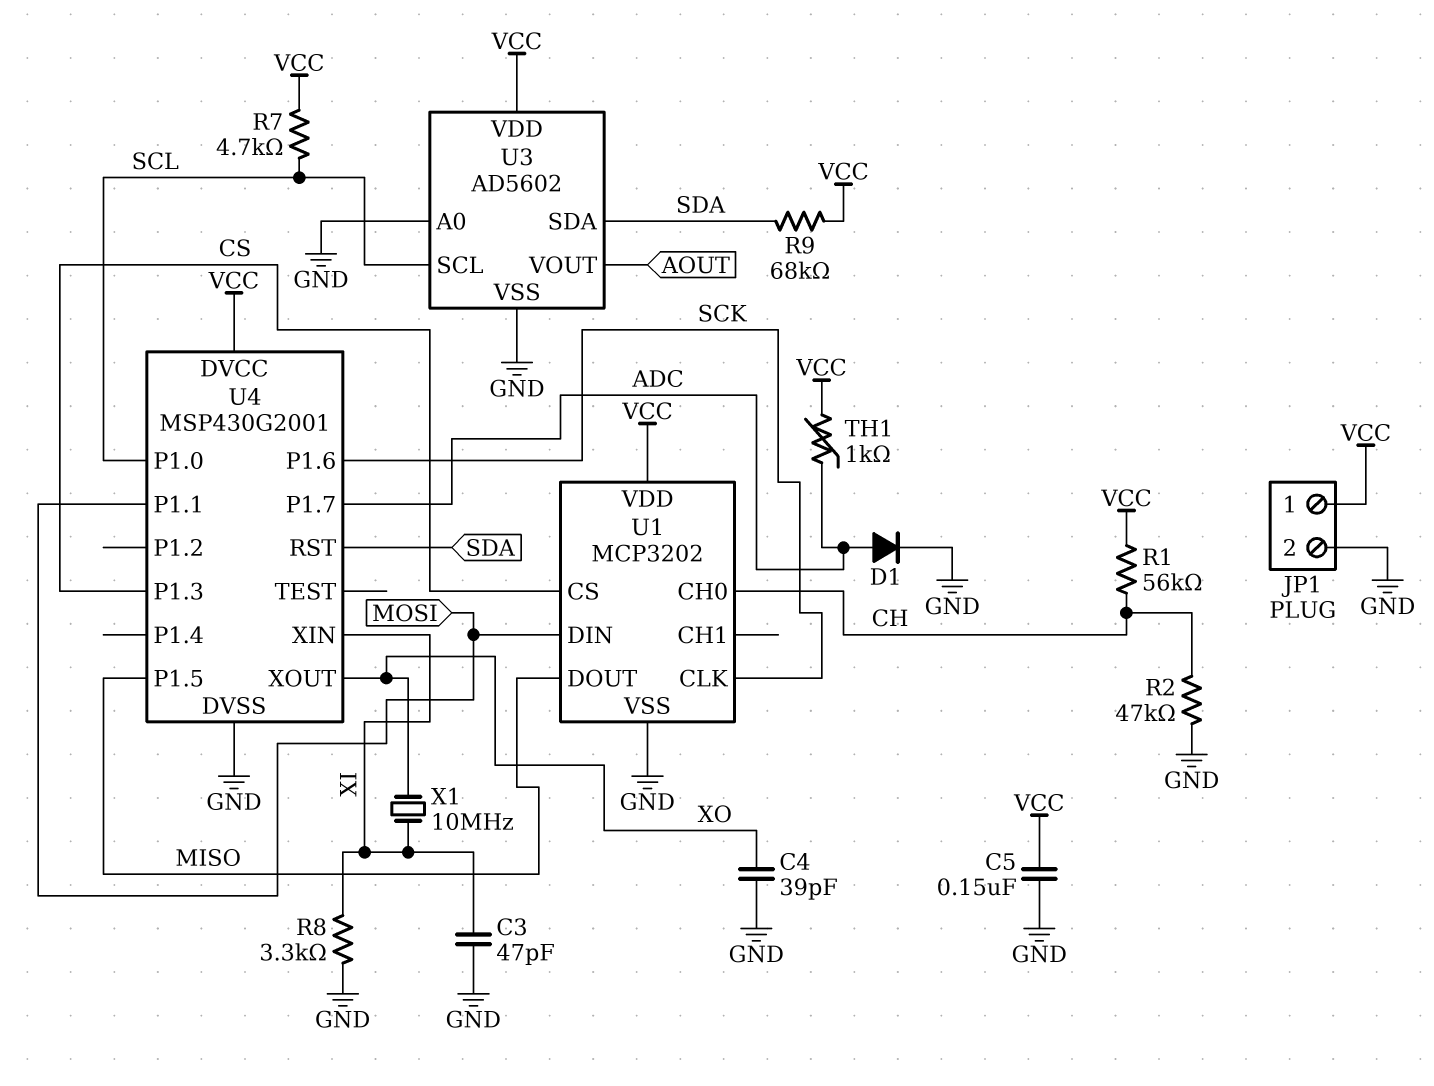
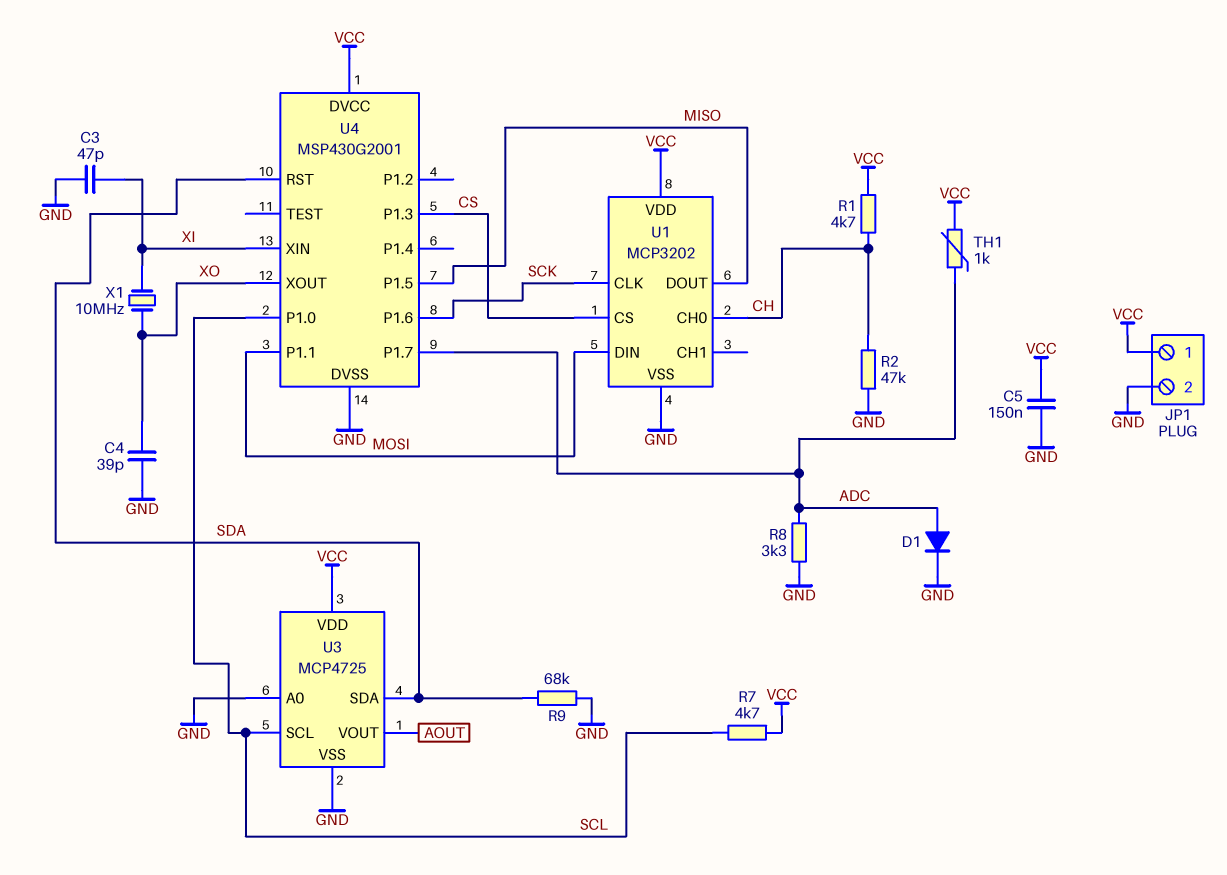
R1: 56k (CH, VCC) -> 4.7k (CH, VCC)
R8: 3.3k (GND, XI) -> 3.3k (ADC, GND)
R9: 68k (SDA, VCC) -> 68k (GND, SDA)
U3: AD5602 -> MCP4725

